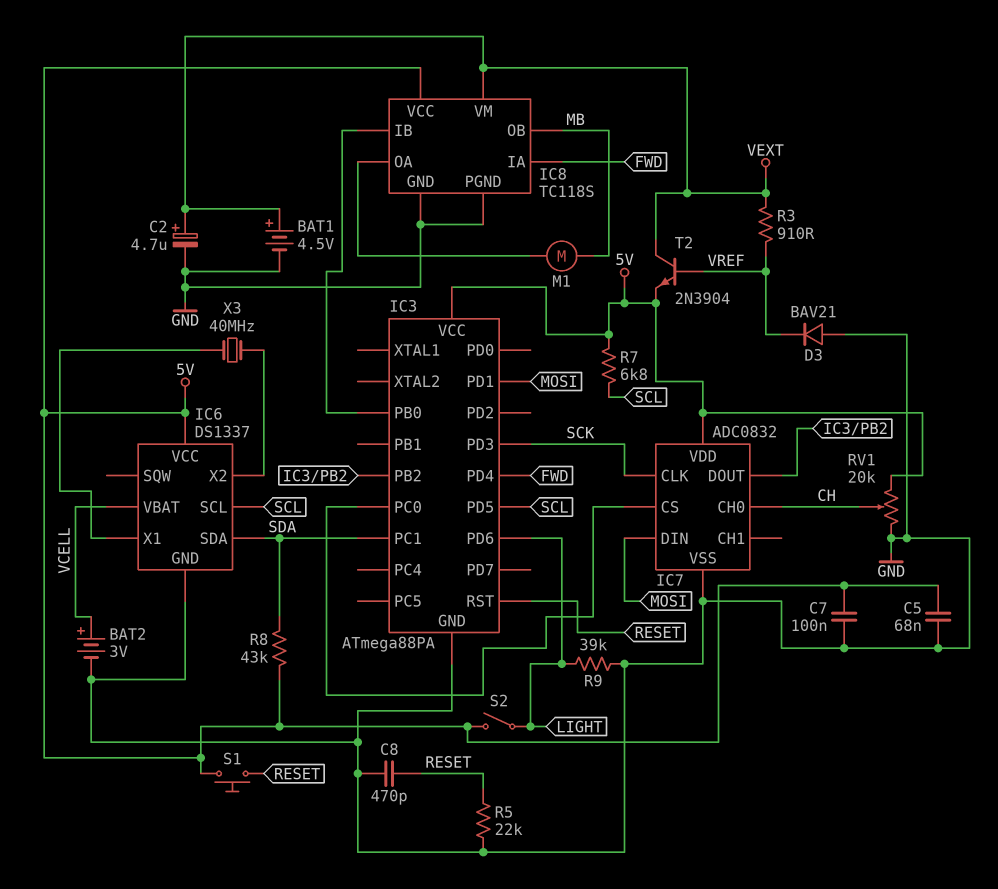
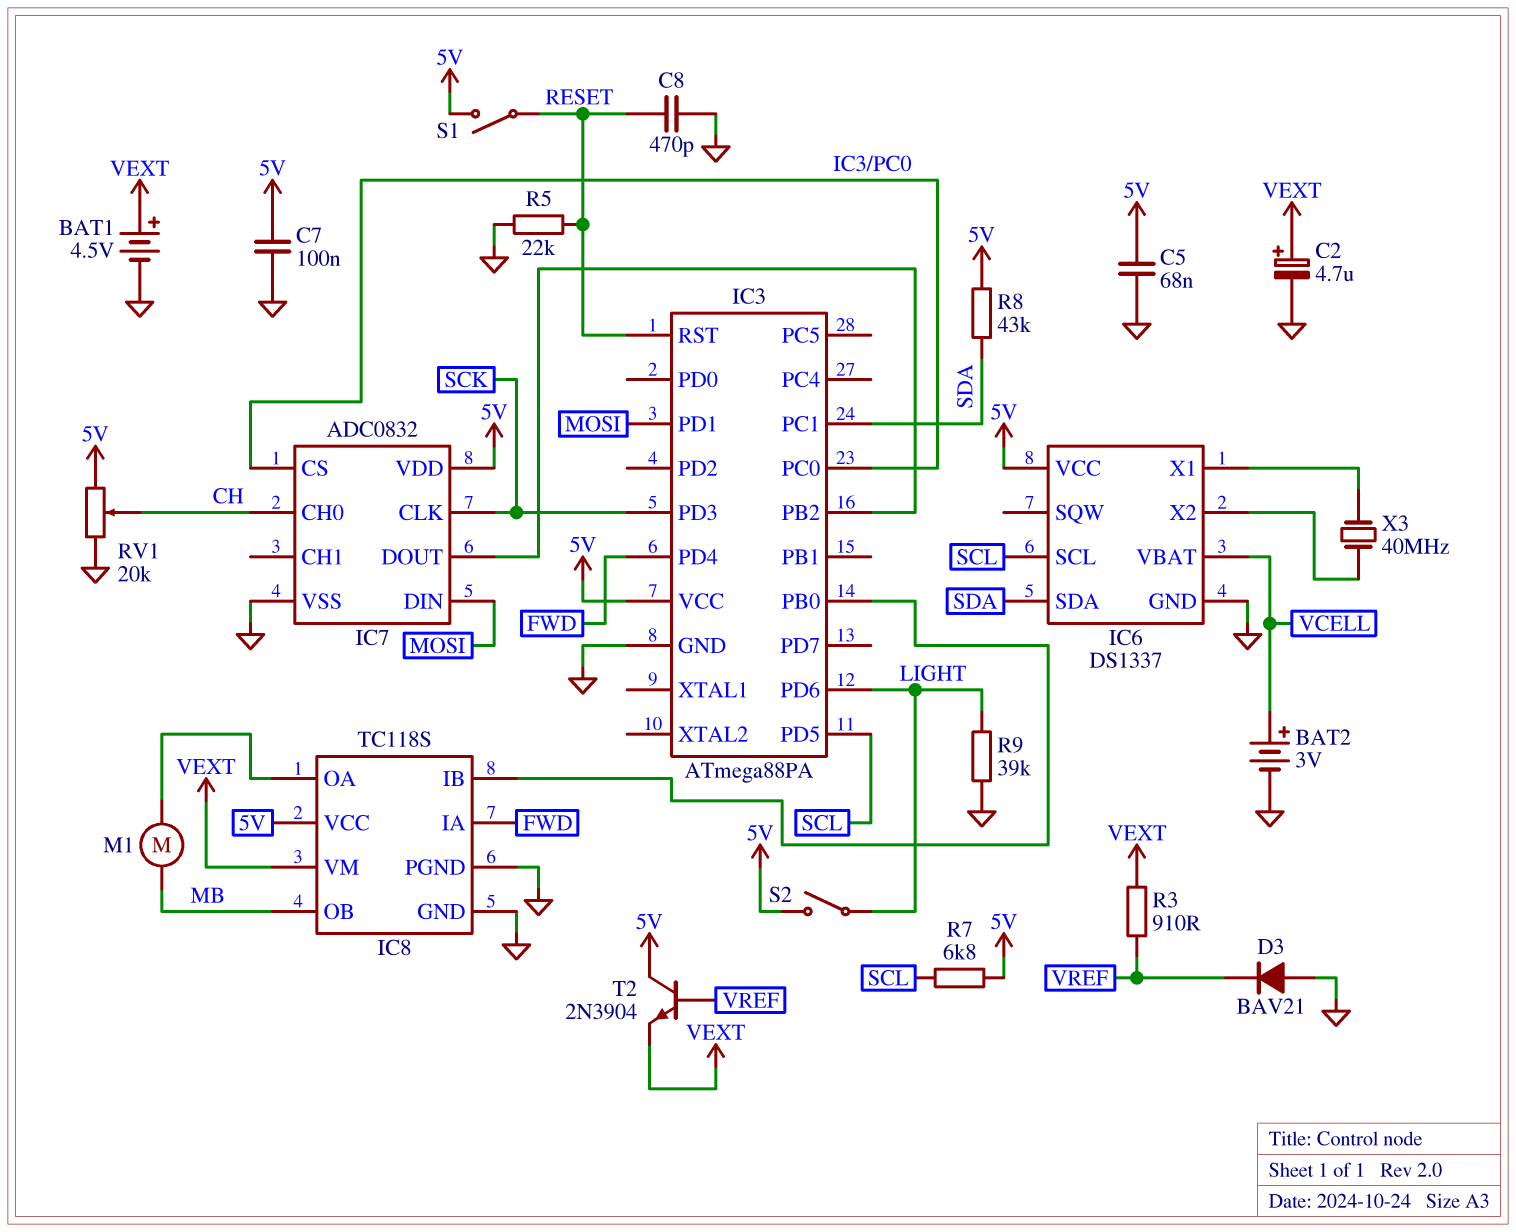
S1: button (5V, RESET) -> switch (5V, RESET)
T2: NPN 2N3904 (B VREF, C VEXT, E 5V) -> NPN 2N3904 (B VREF, C 5V, E VEXT)

